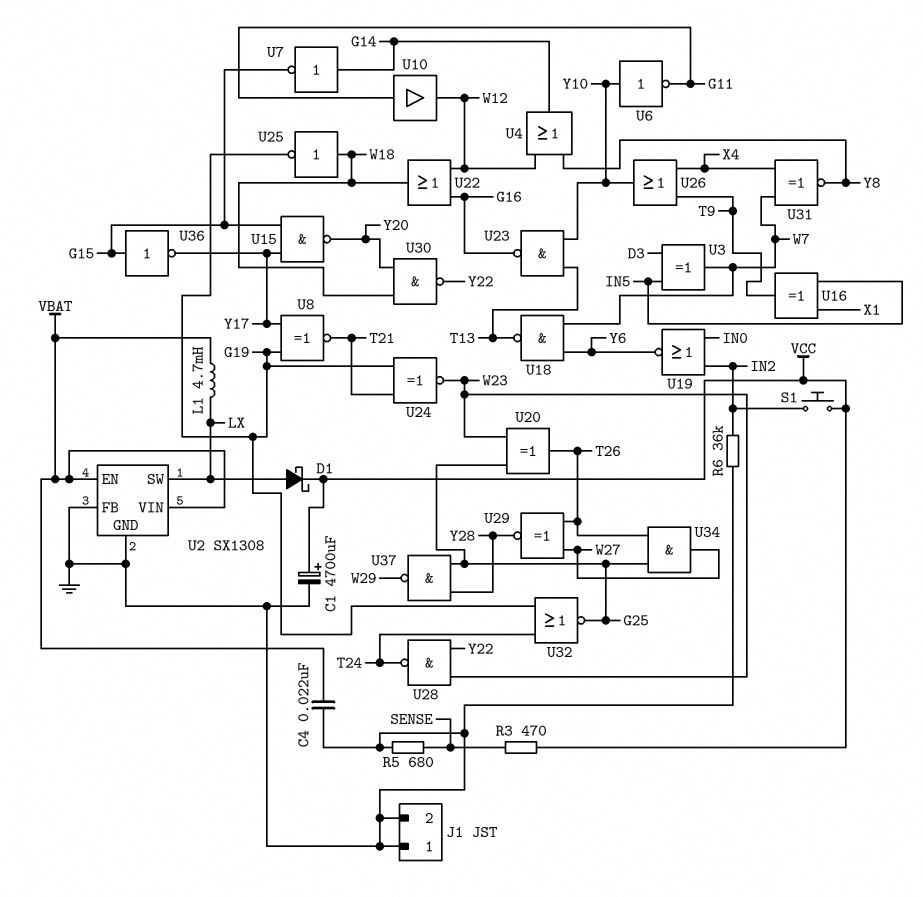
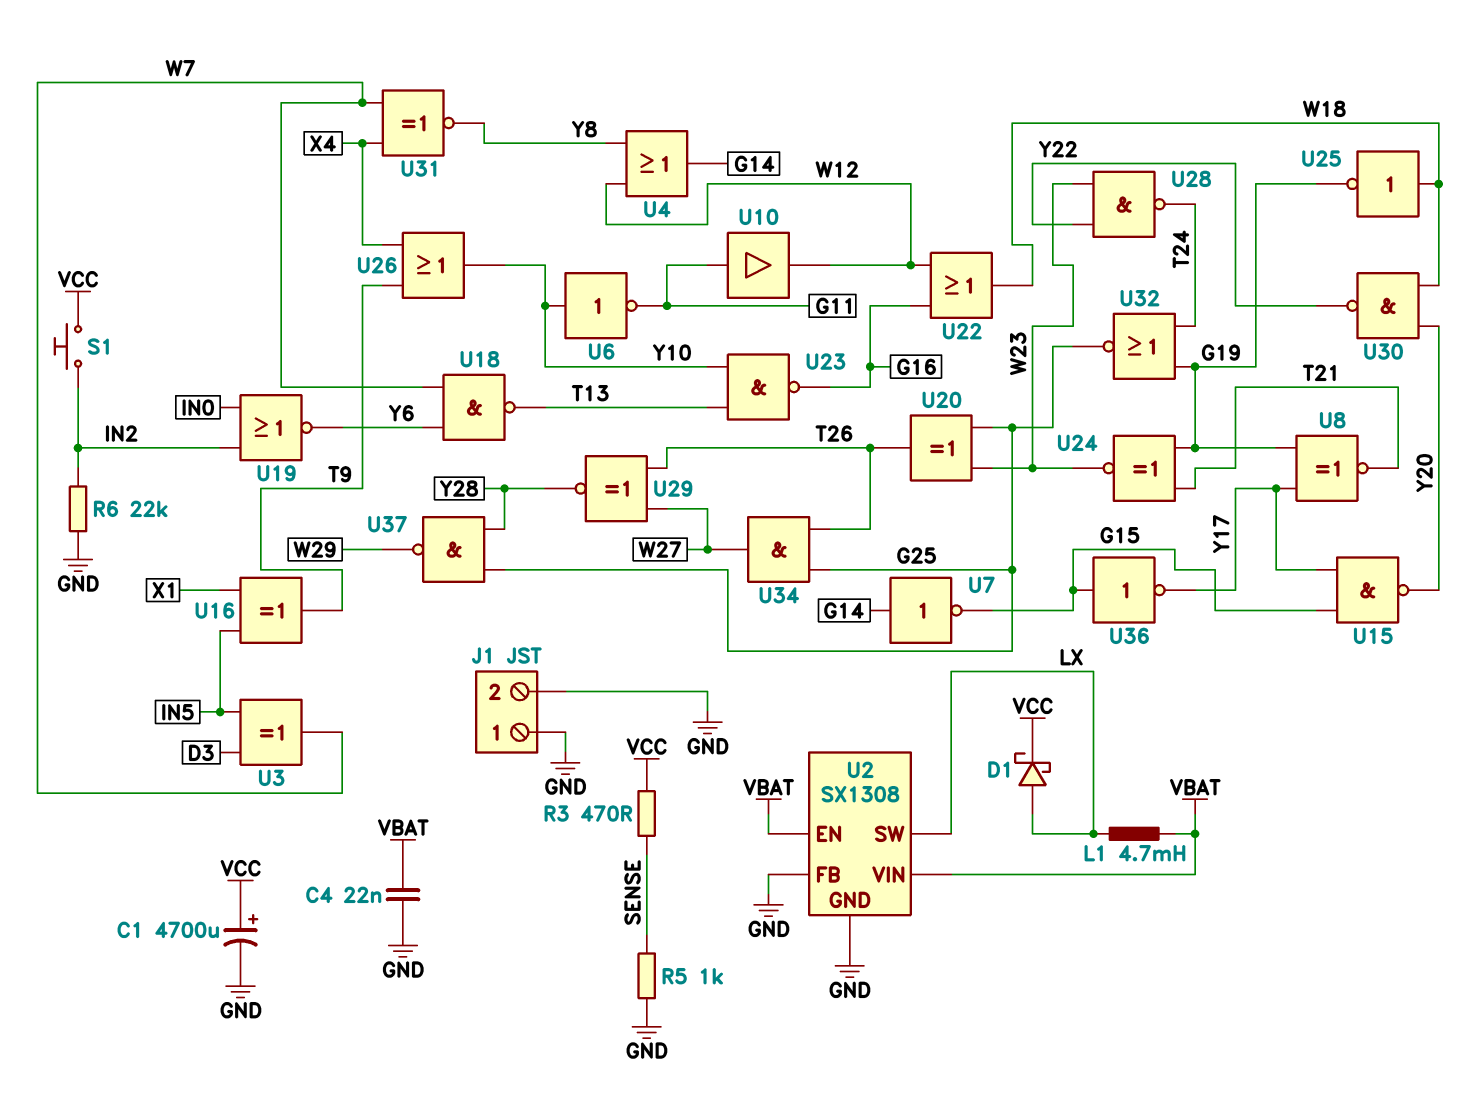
R5: 680 (GND, SENSE) -> 1k (GND, SENSE)
R6: 36k (GND, IN2) -> 22k (GND, IN2)

